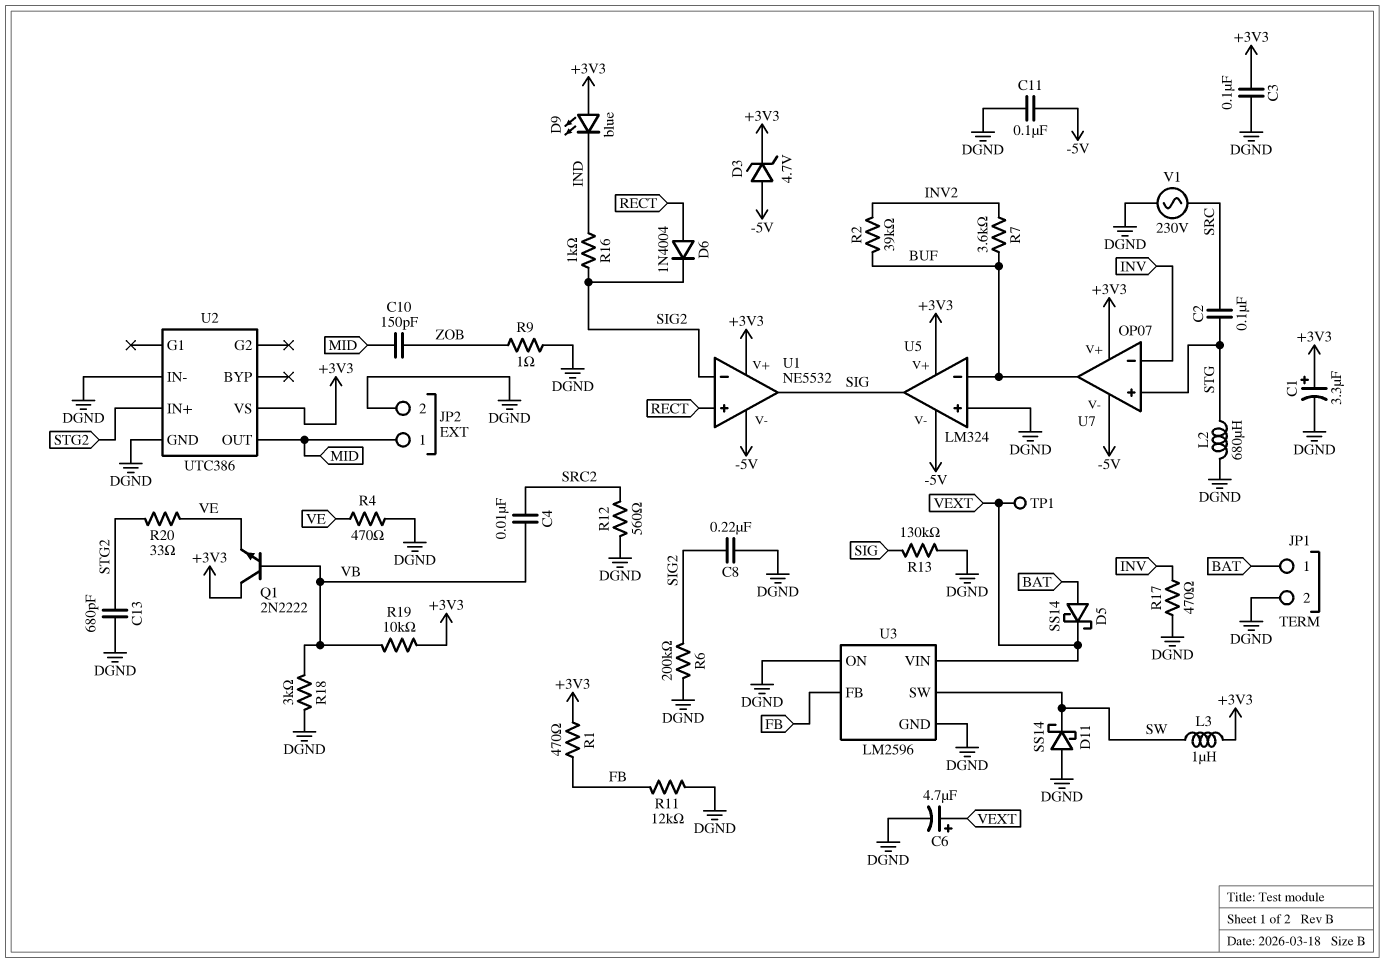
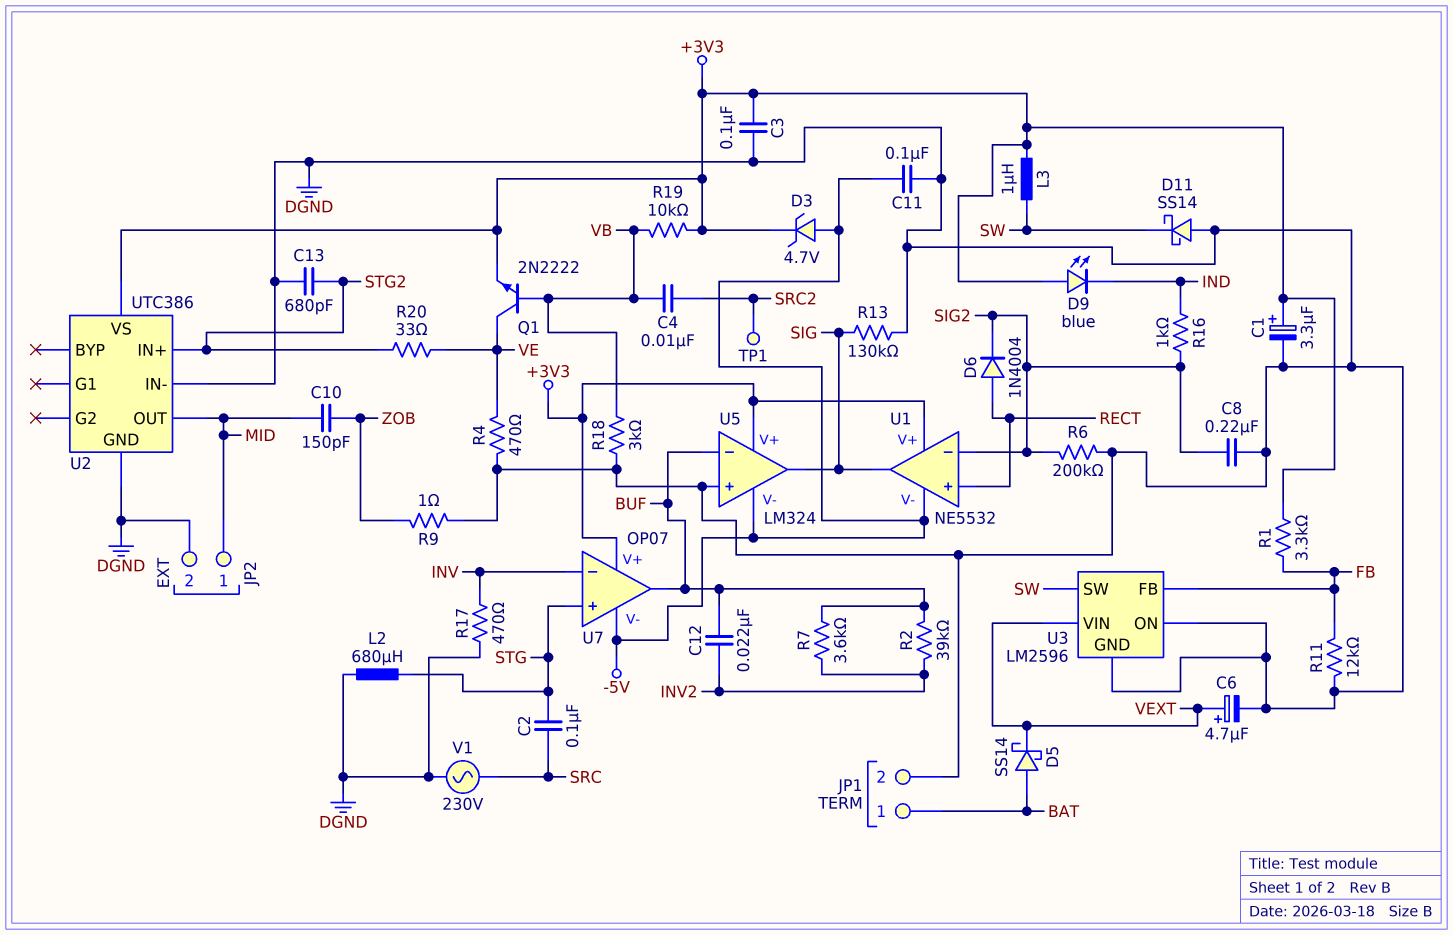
C12: none -> 22nF (BUF, INV2)
Q1: NPN 2N2222 (B VB, C +3V3, E VE) -> NPN 2N2222 (B VB, C VE, E +3V3)
R1: 470 (+3V3, FB) -> 3.3k (+3V3, FB)
R12: 560 (DGND, SRC2) -> none
TP1: test point (VEXT) -> test point (SRC2)

